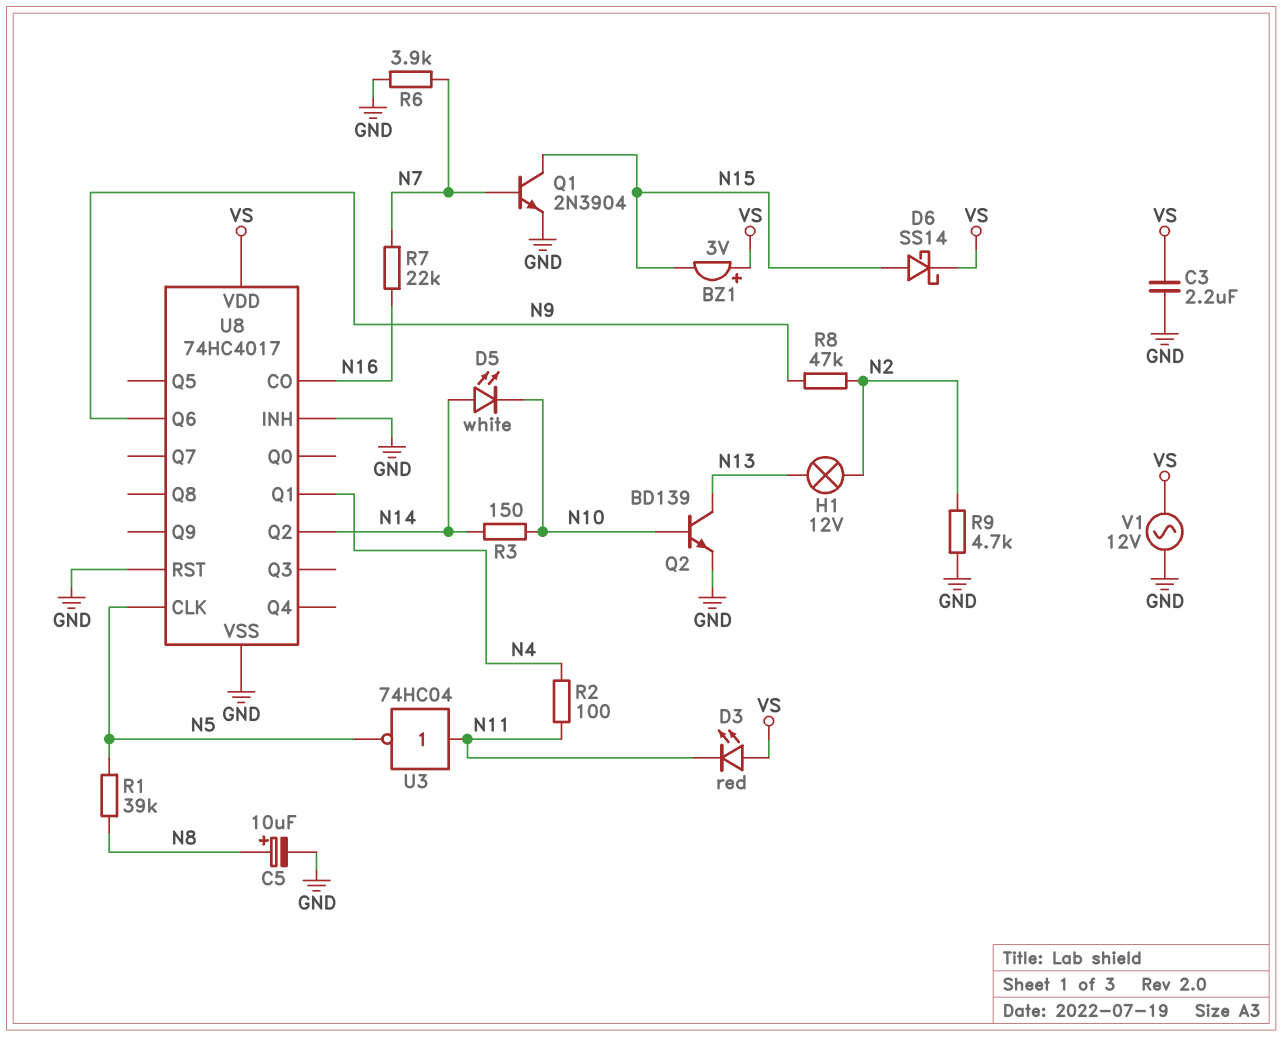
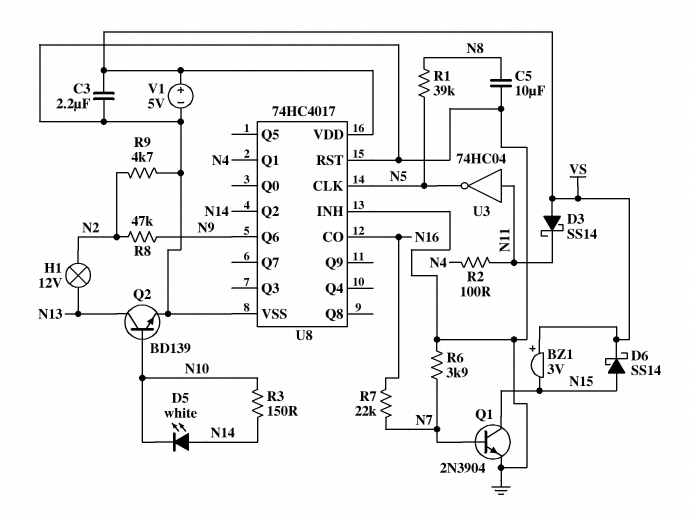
C5: 10uF (plus N8, minus GND) -> 10uF (GND, N8)
D3: LED red (A VS, K N11) -> schottky SS14 (A VS, K N11)
V1: AC 12V (GND, VS) -> 5V (plus VS, minus GND)

